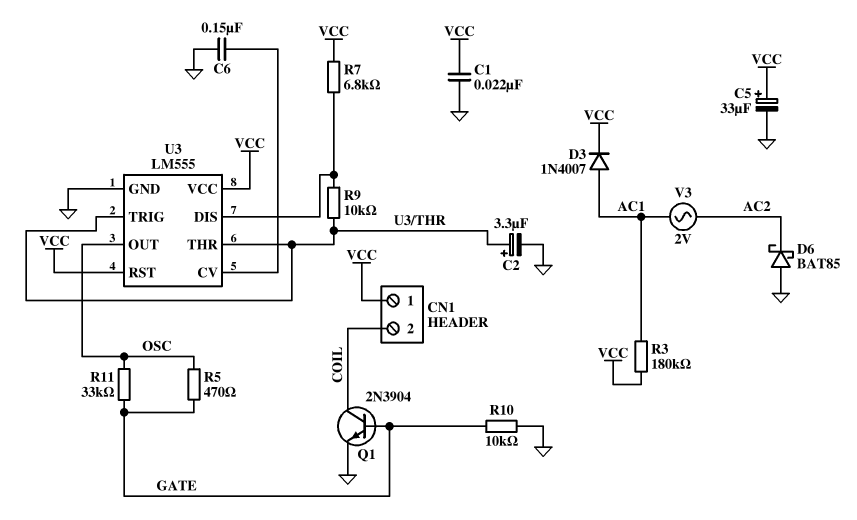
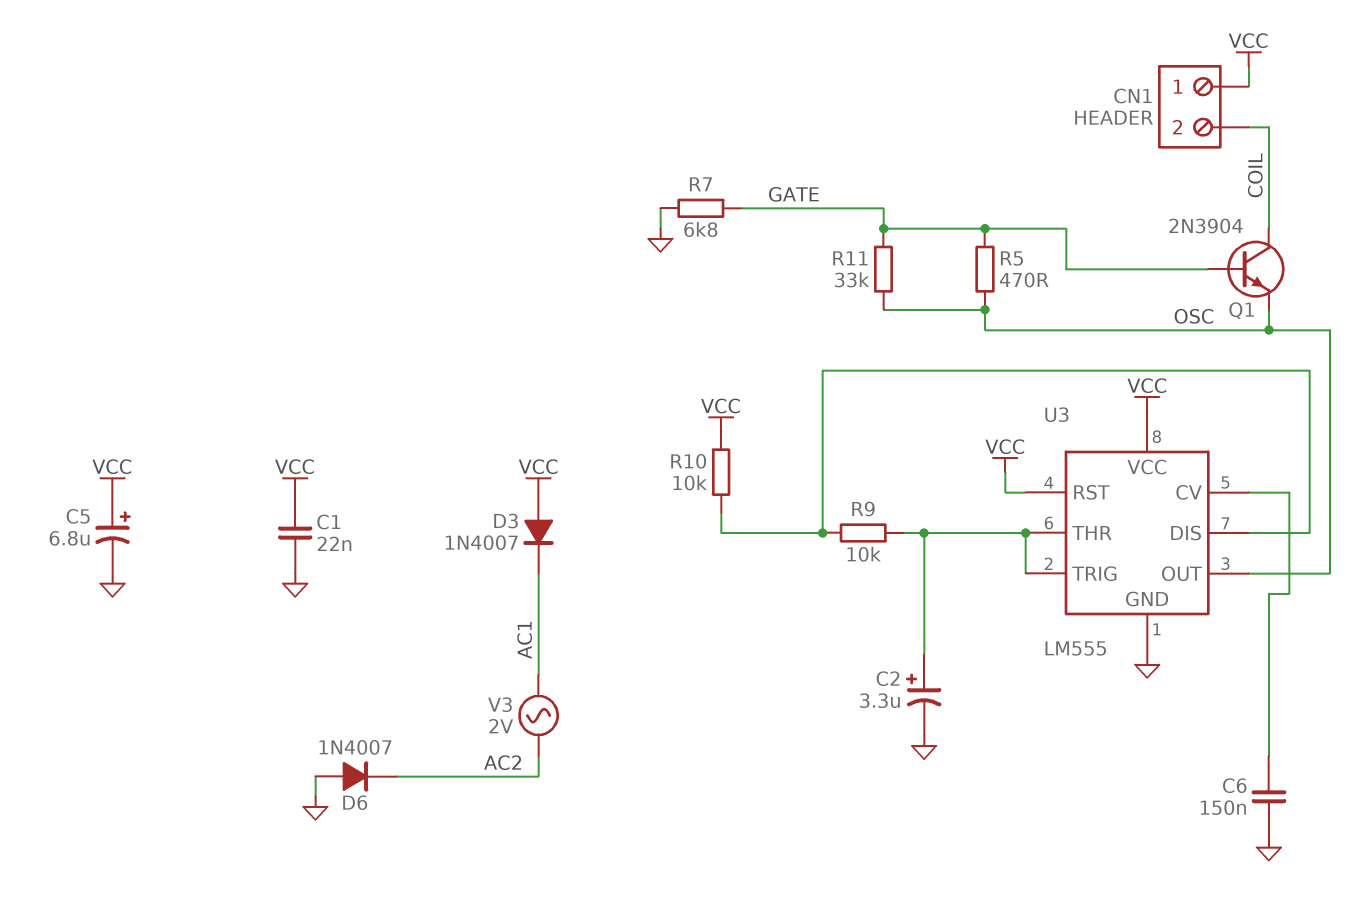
C5: 33uF (plus VCC, minus GND) -> 6.8uF (plus VCC, minus GND)
D3: diode 1N4007 (A AC1, K VCC) -> diode 1N4007 (A VCC, K AC1)
D6: schottky BAT85 (A GND, K AC2) -> diode 1N4007 (A GND, K AC2)
Q1: NPN 2N3904 (B GATE, C COIL, E GND) -> NPN 2N3904 (B GATE, C COIL, E OSC)
R3: 180k (AC1, VCC) -> none
R7: 6.8k (U3/DIS, VCC) -> 6.8k (GATE, GND)
R10: 10k (GATE, GND) -> 10k (U3/DIS, VCC)

